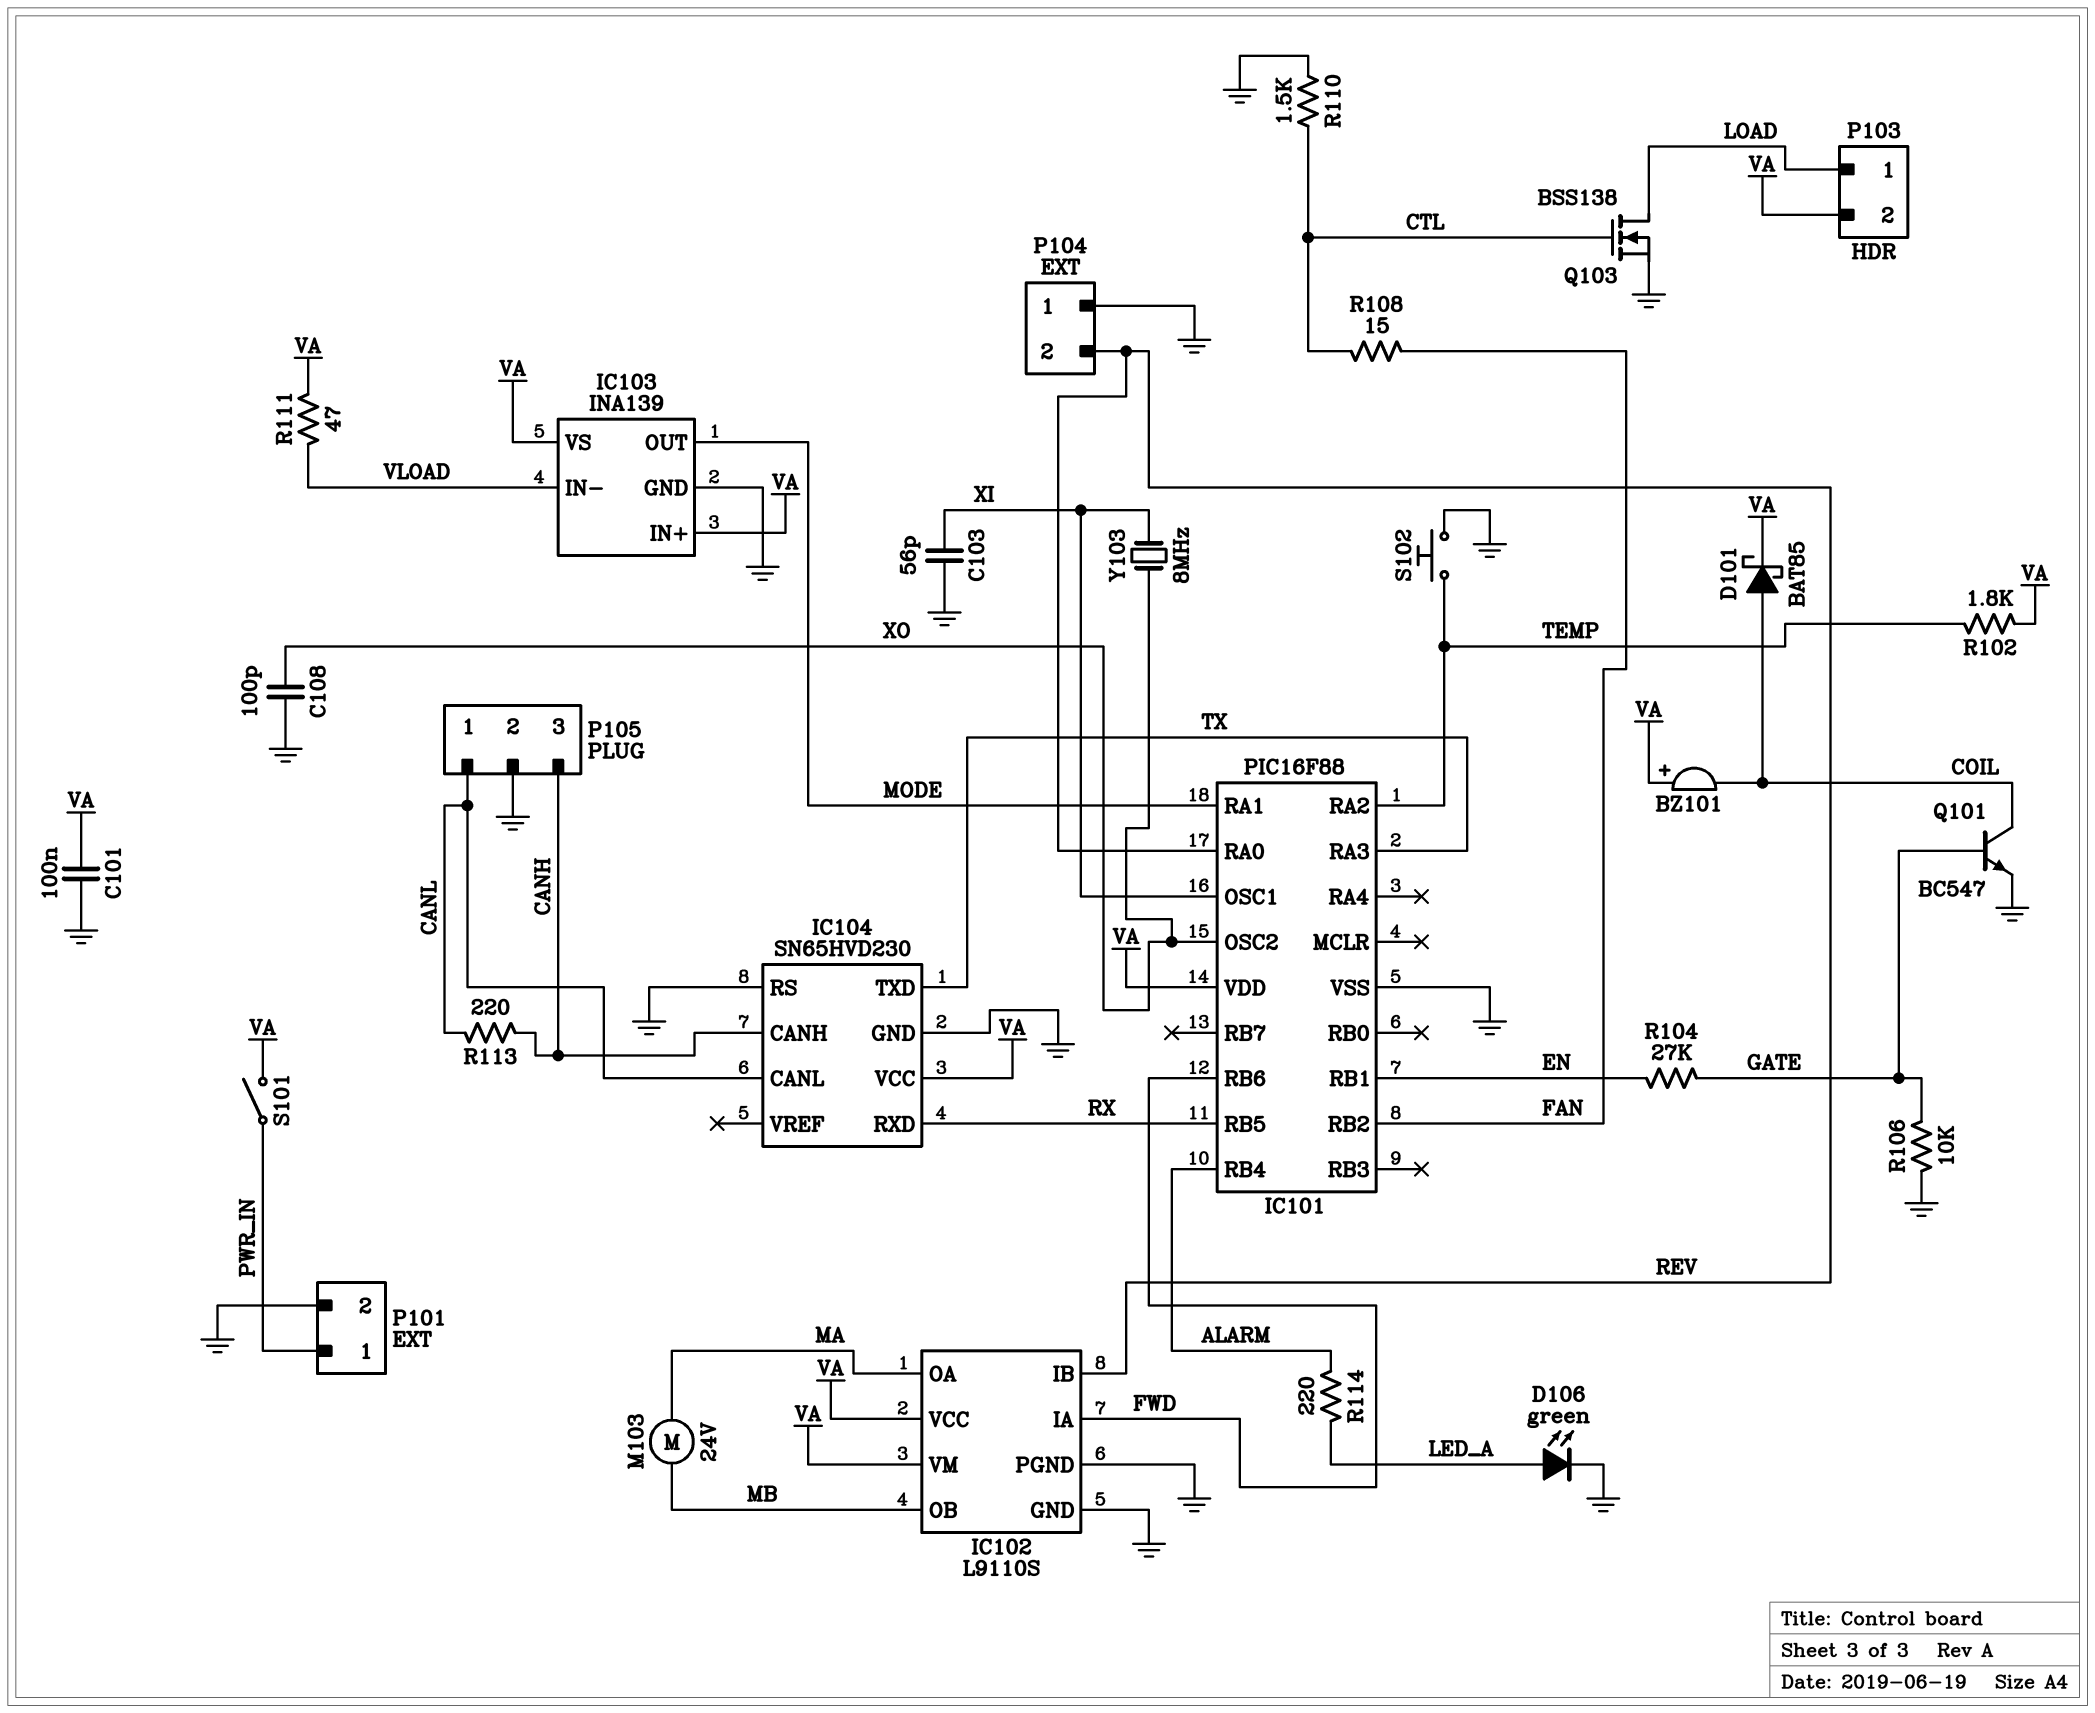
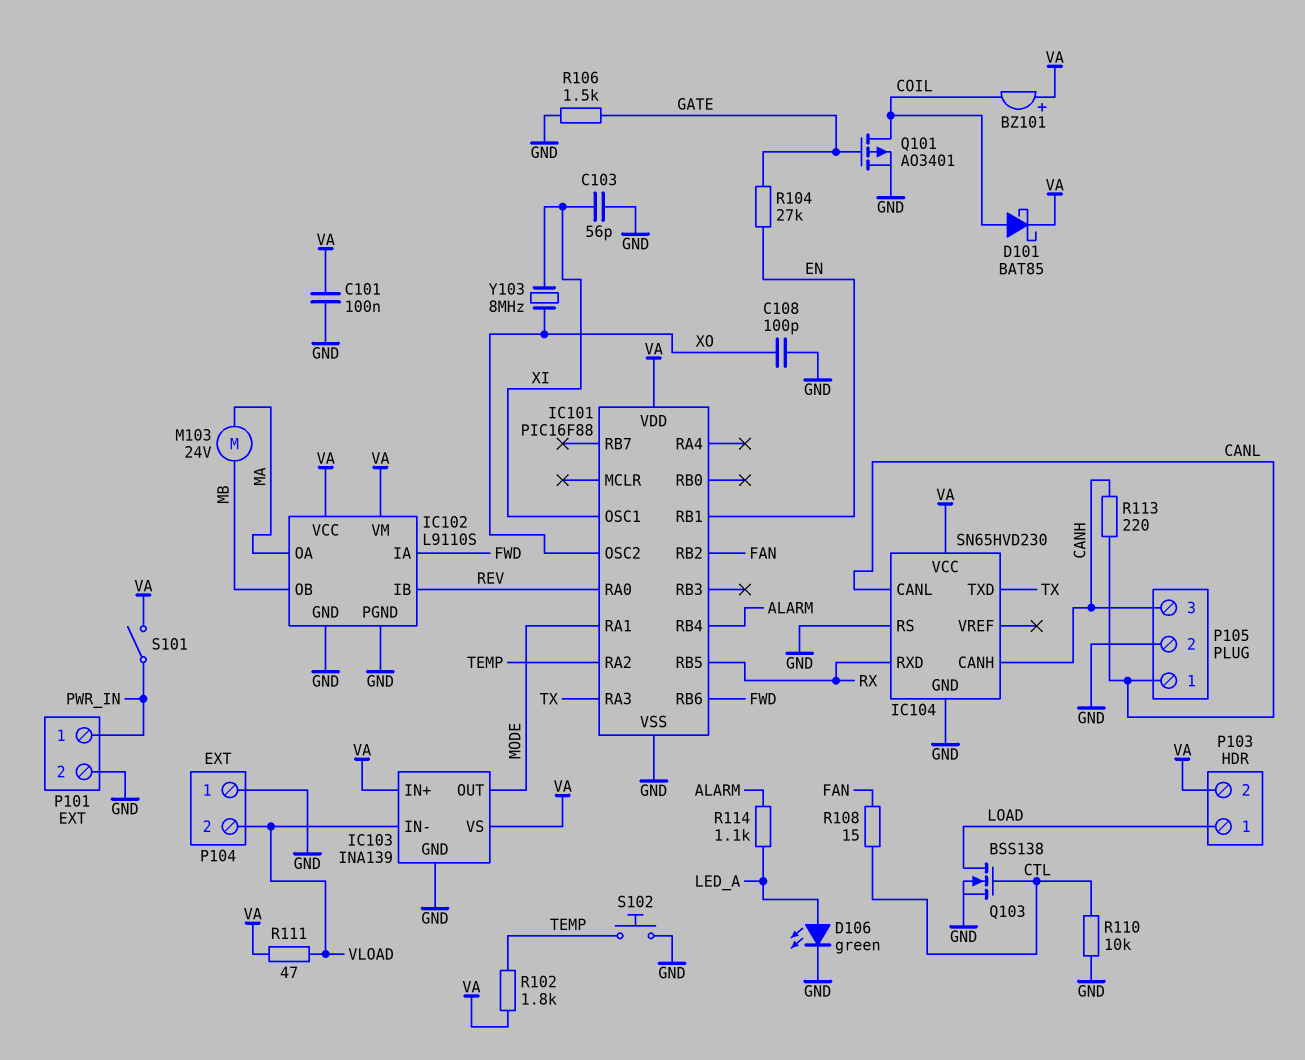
P104 pin 2: REV -> VLOAD
Q101: NPN BC547 (B GATE, C COIL, E GND) -> PMOS AO3401 (G GATE, D COIL, S GND)
R106: 10k (GATE, GND) -> 1.5k (GATE, GND)
R110: 1.5k (CTL, GND) -> 10k (CTL, GND)
R114: 220 (ALARM, LED_A) -> 1.1k (ALARM, LED_A)

